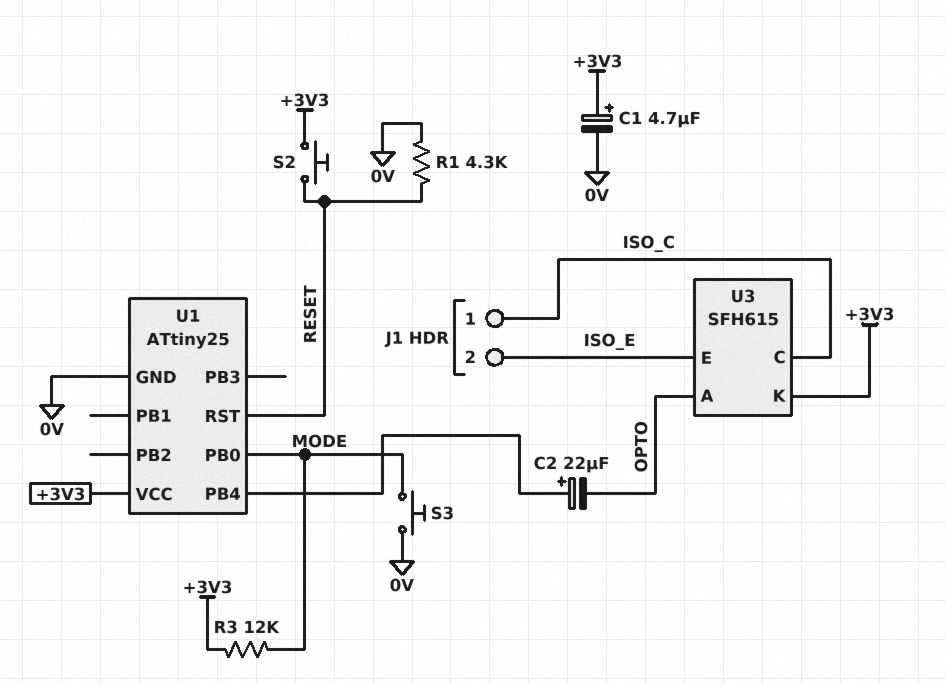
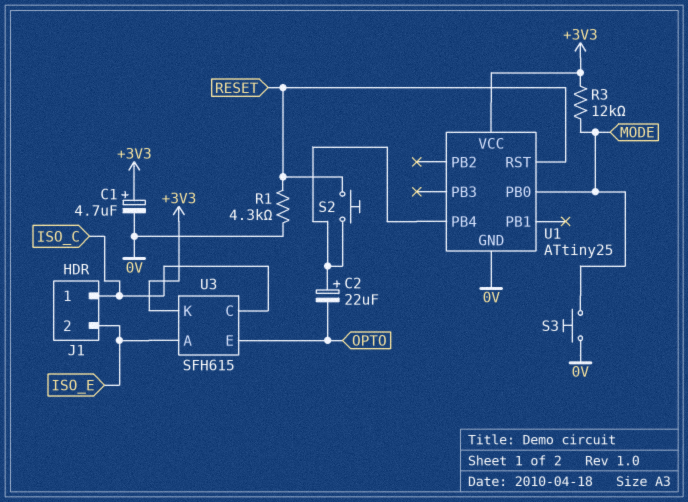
S2: button (+3V3, RESET) -> button (RESET, U1/PB4)
U3 pin A: OPTO -> ISO_E
U3 pin E: ISO_E -> OPTO

